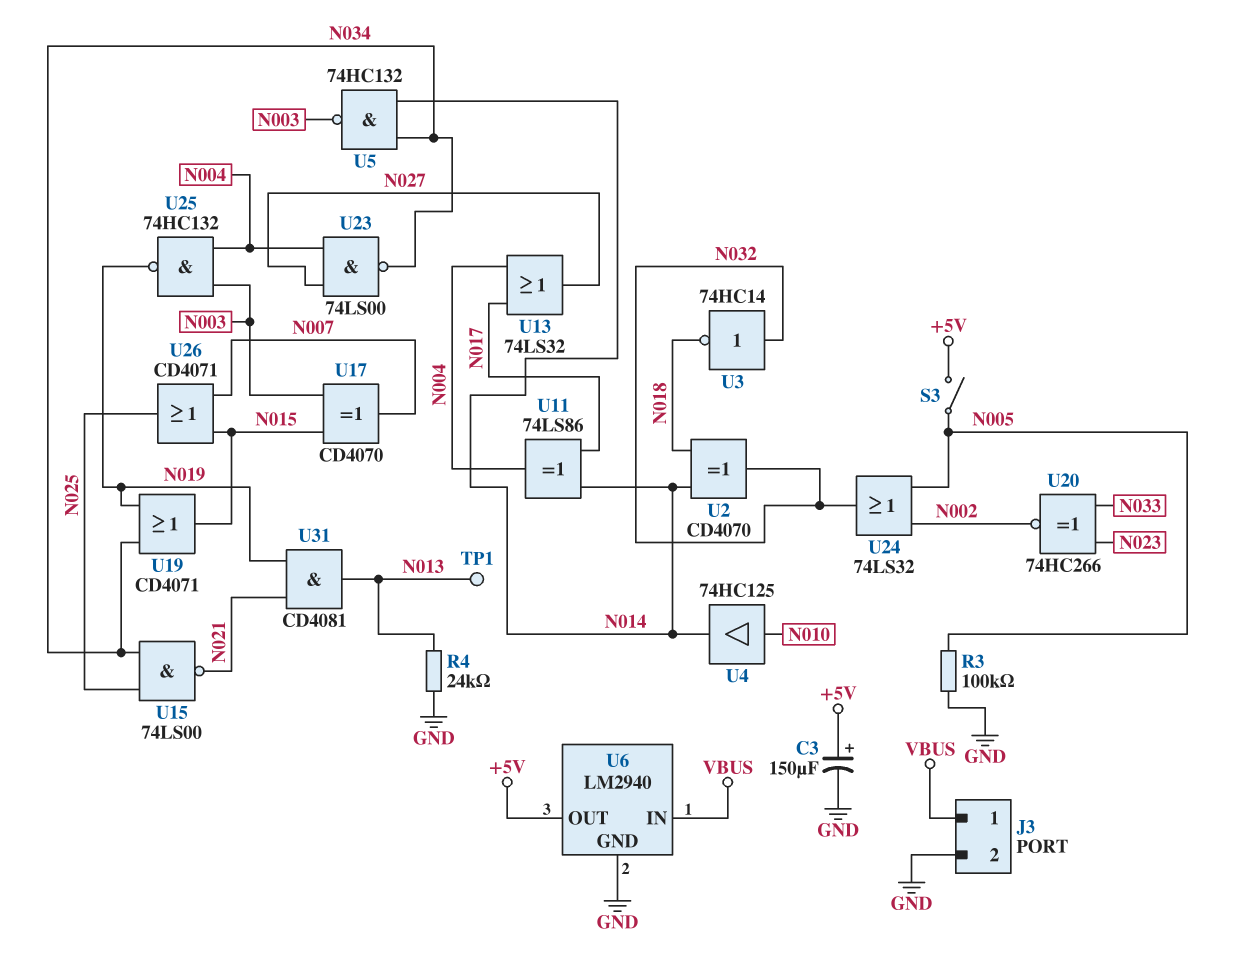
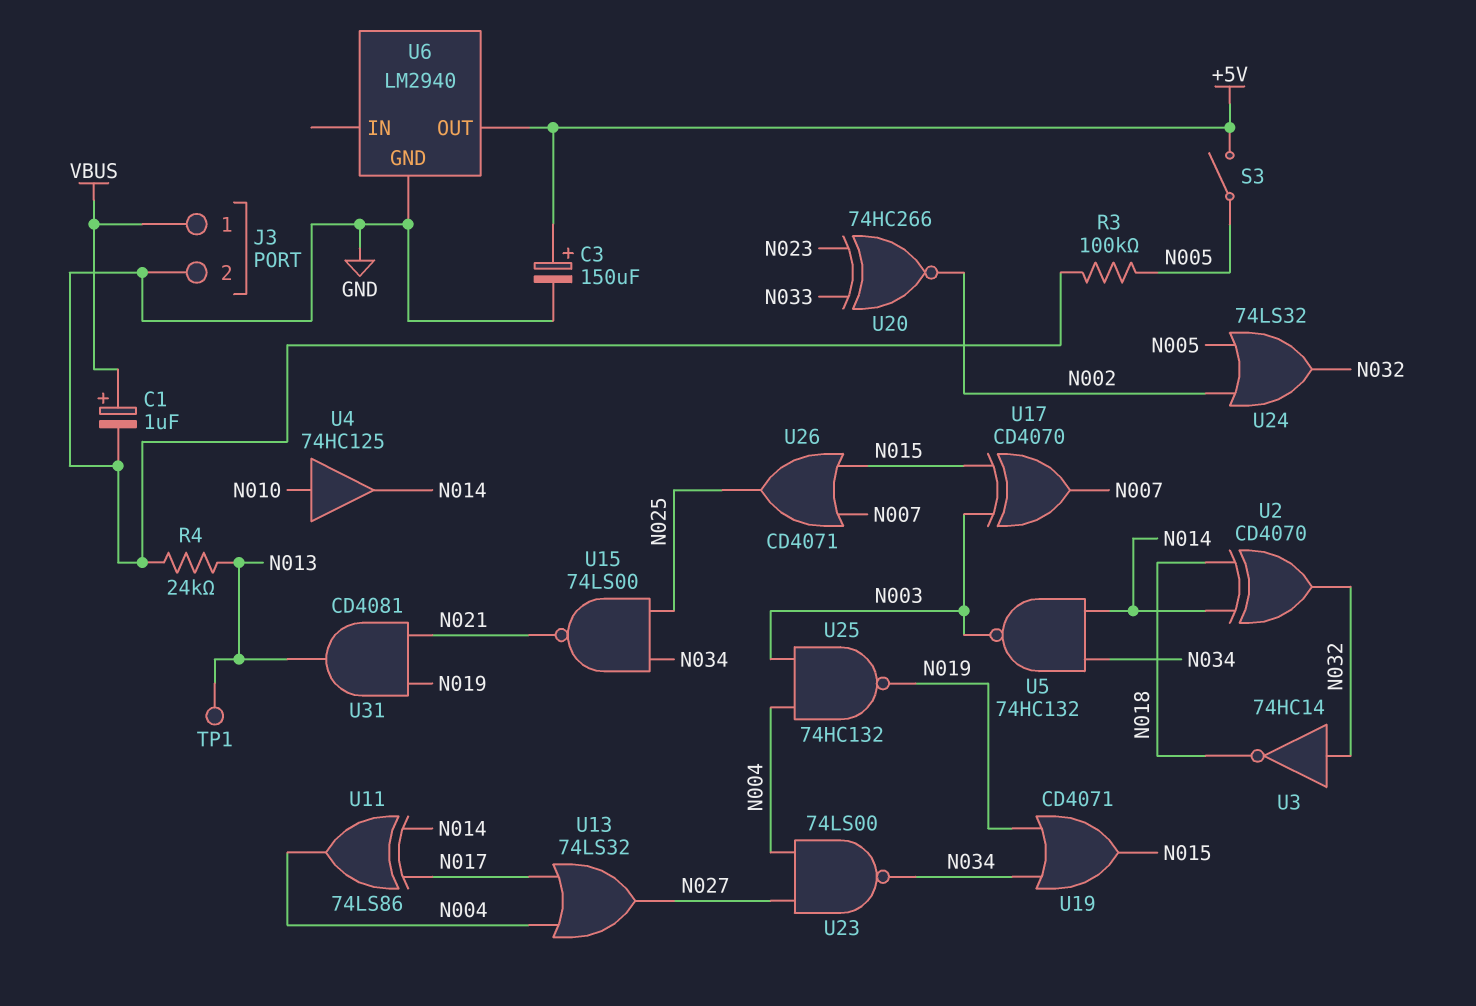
C1: none -> 1uF (plus VBUS, minus GND)
U6 pin IN: VBUS -> none

